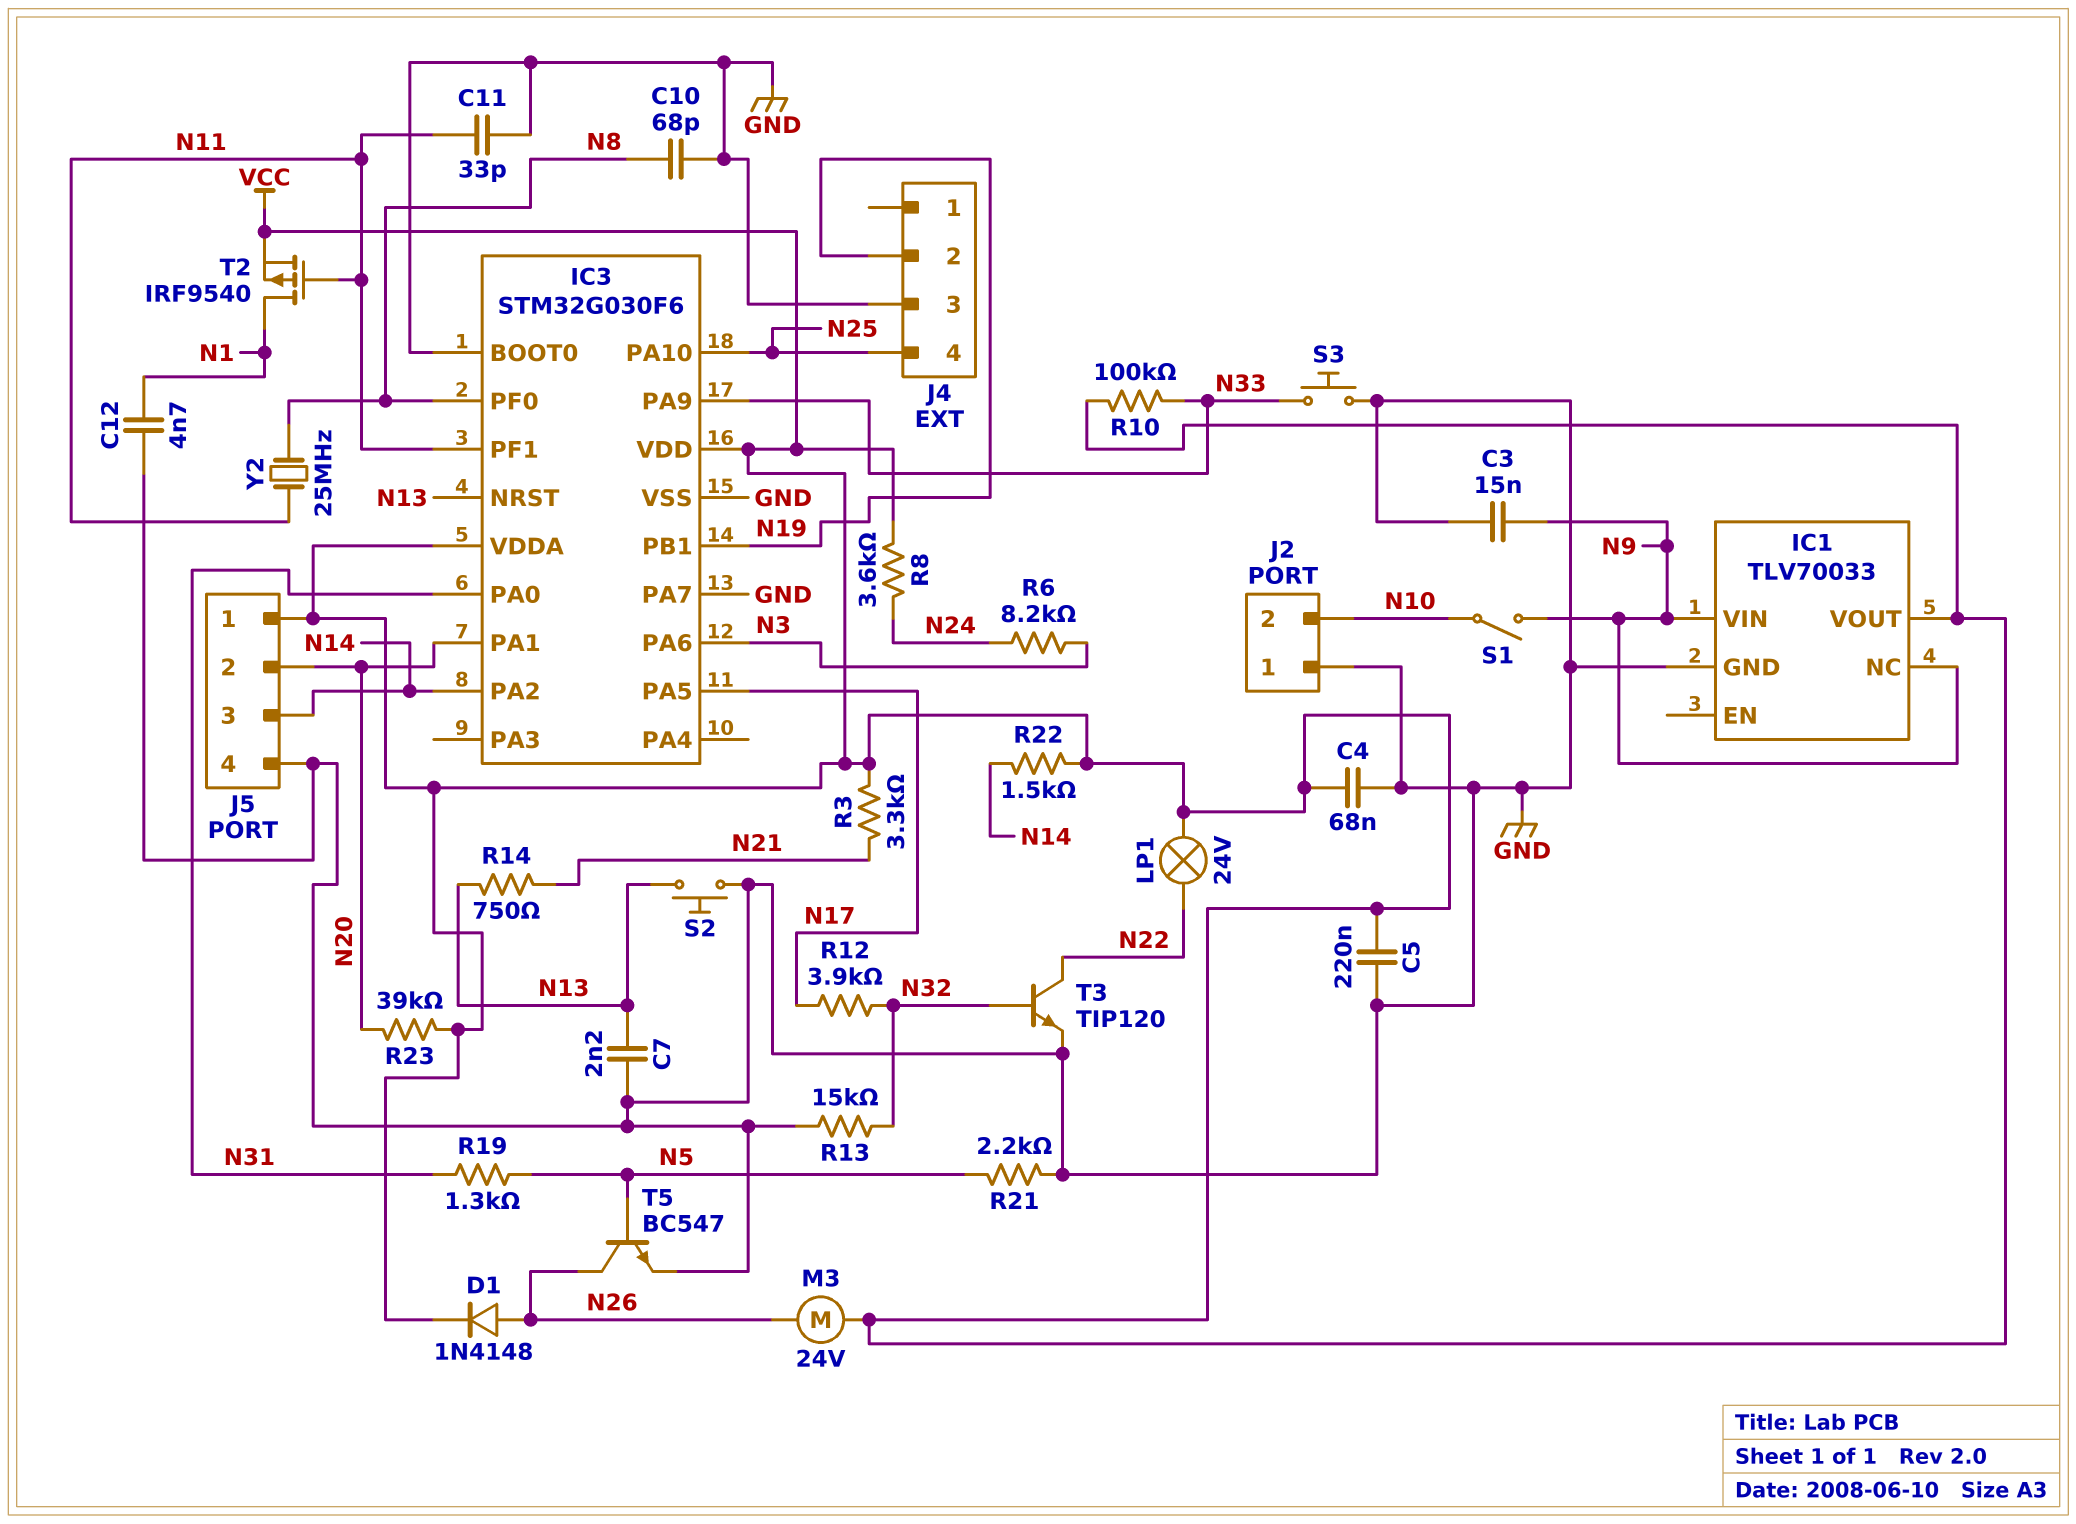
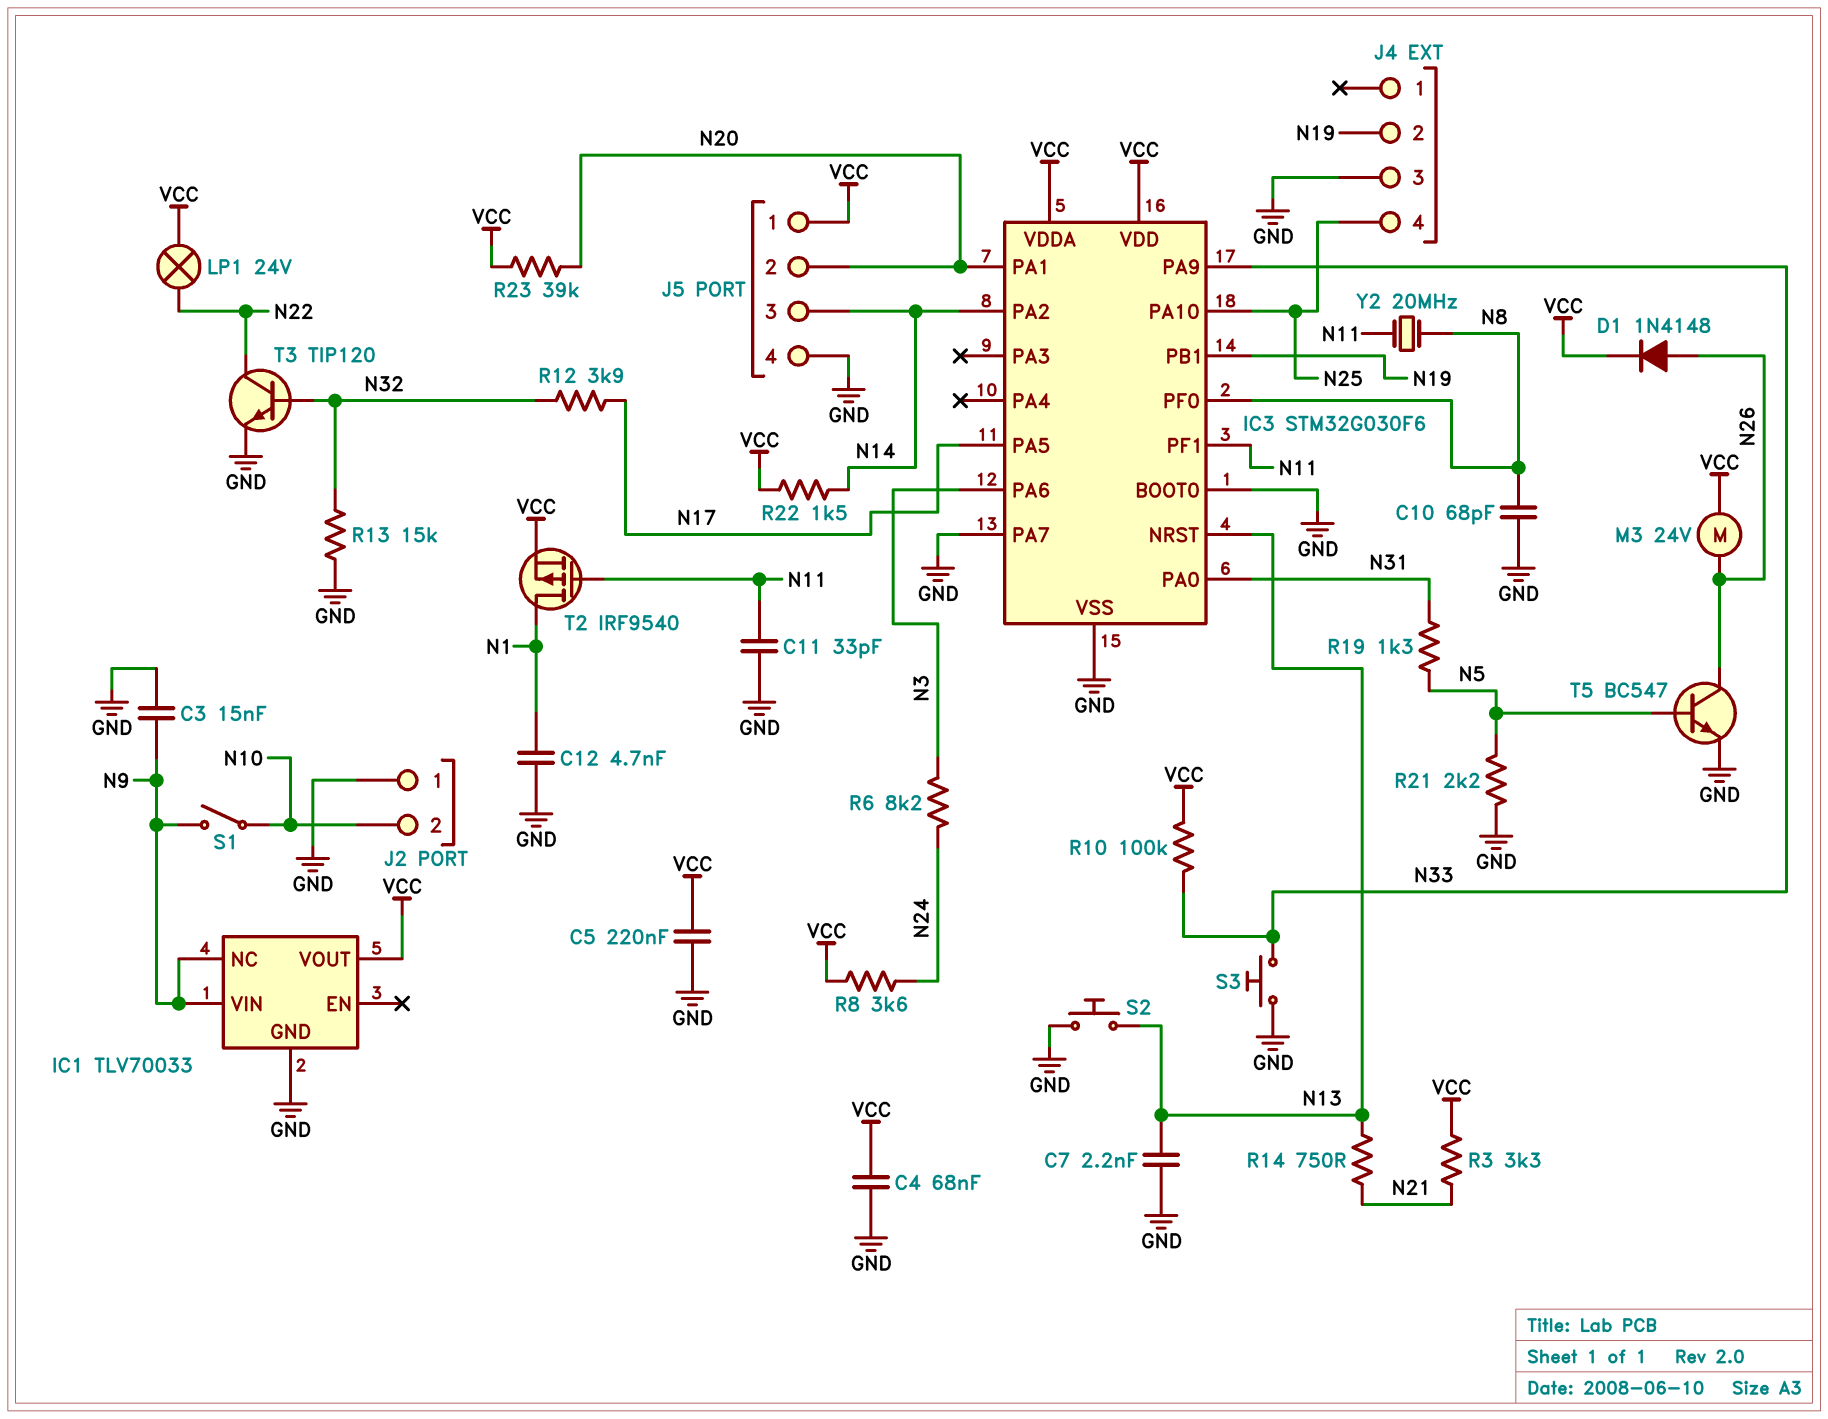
Y2: 25MHz (N8, N11) -> 20MHz (N8, N11)

